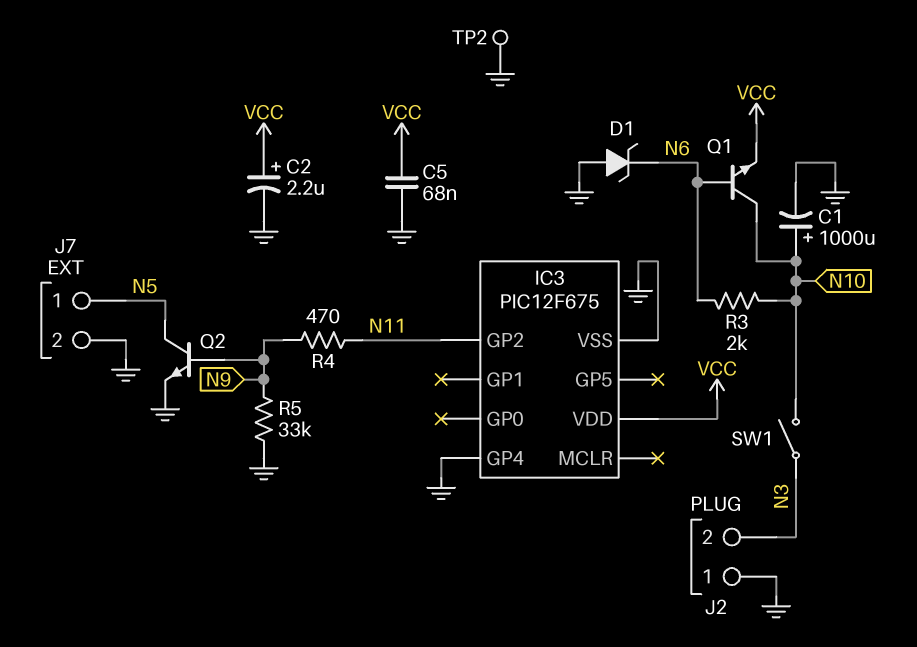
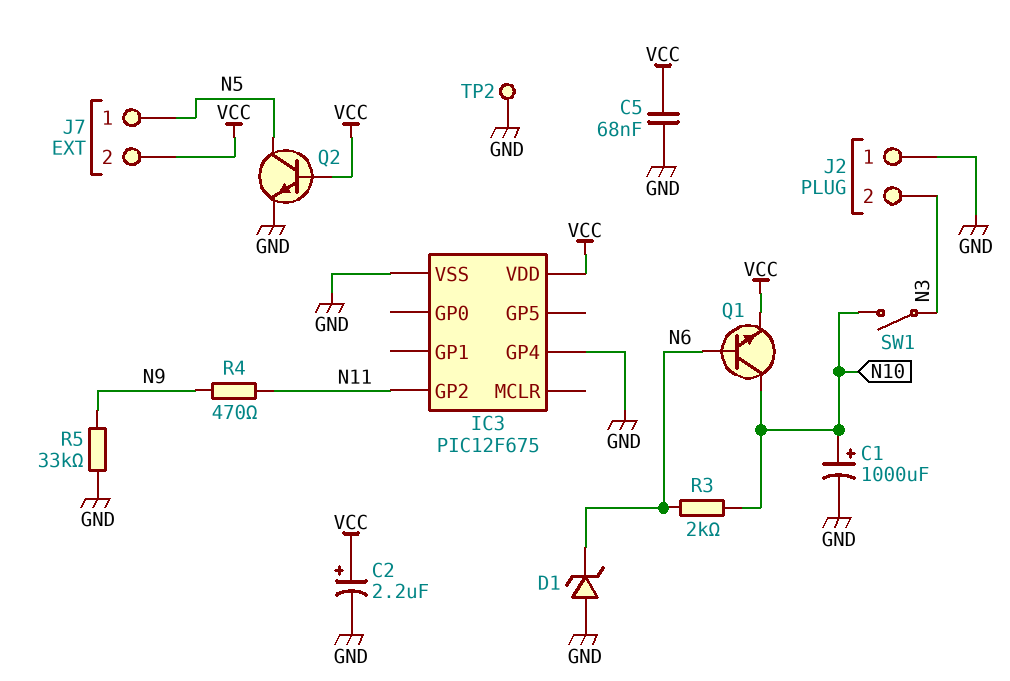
J7 pin 2: GND -> VCC
Q2: NPN (B N9, C N5, E GND) -> NPN (B VCC, C N5, E GND)

